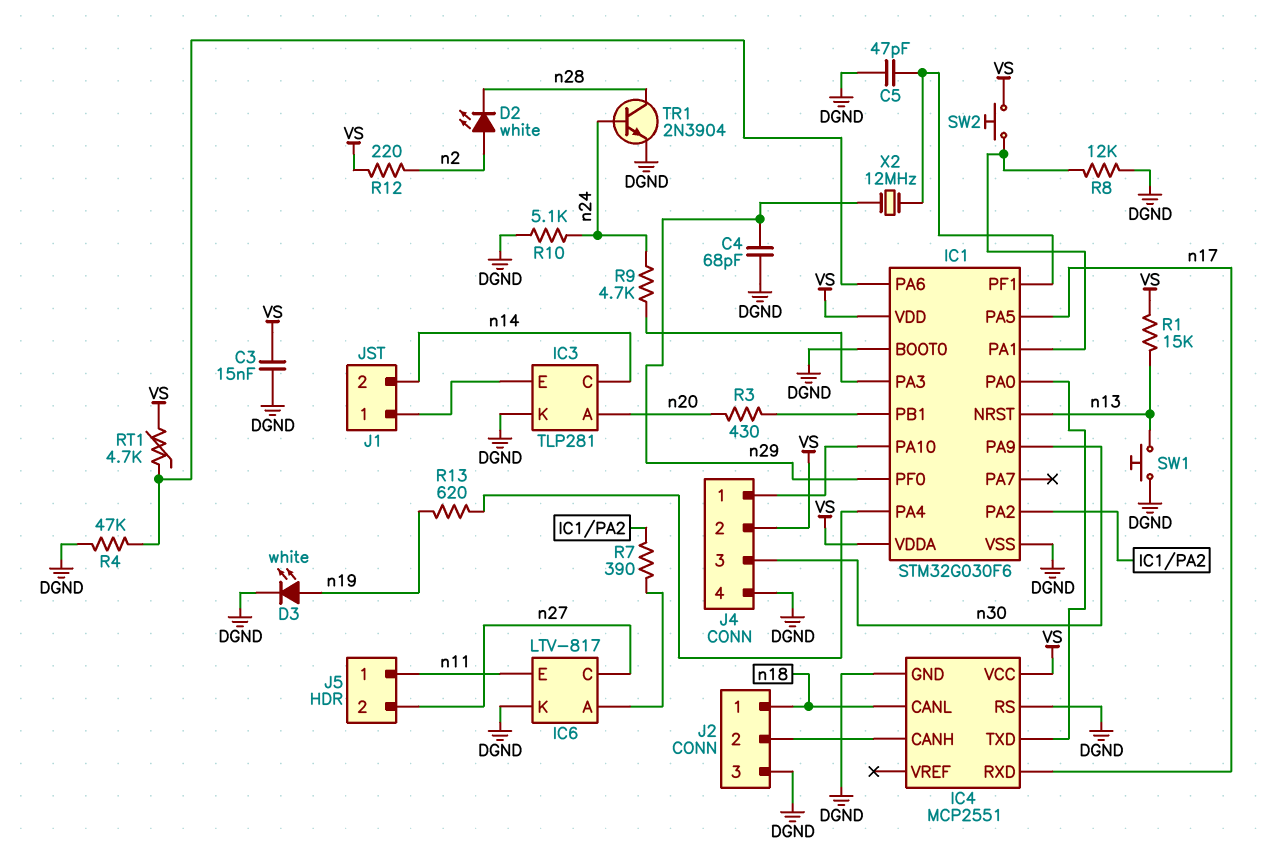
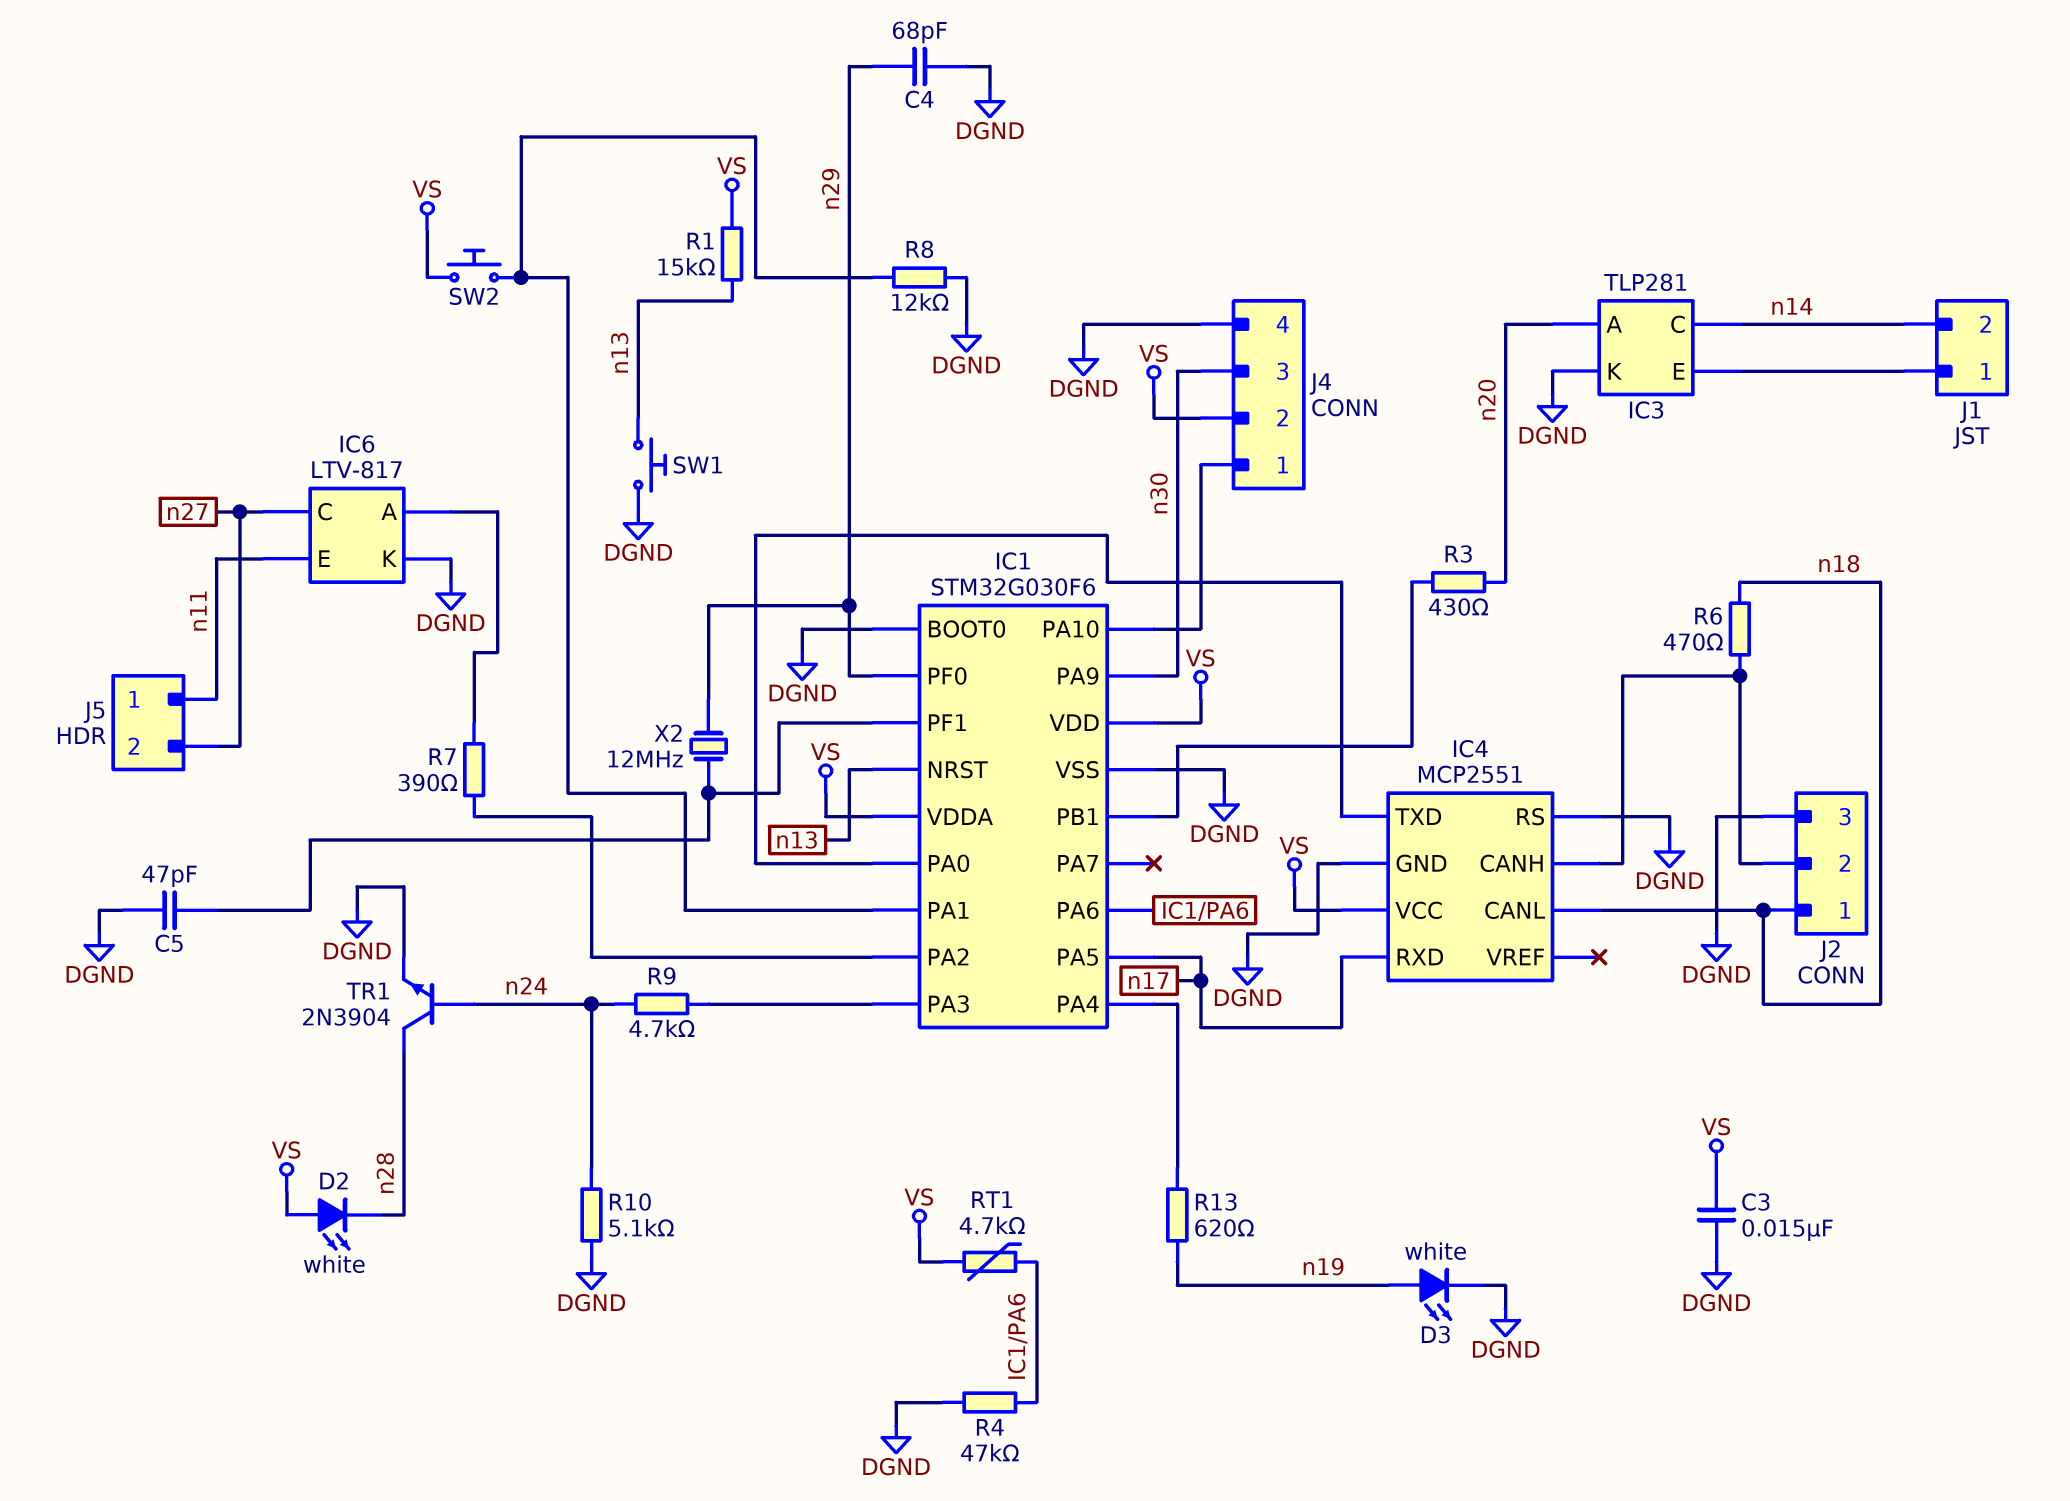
D2: LED white (A n2, K n28) -> LED white (A VS, K n28)
R6: none -> 470 (IC4/CANH, n18)
R12: 220 (VS, n2) -> none

